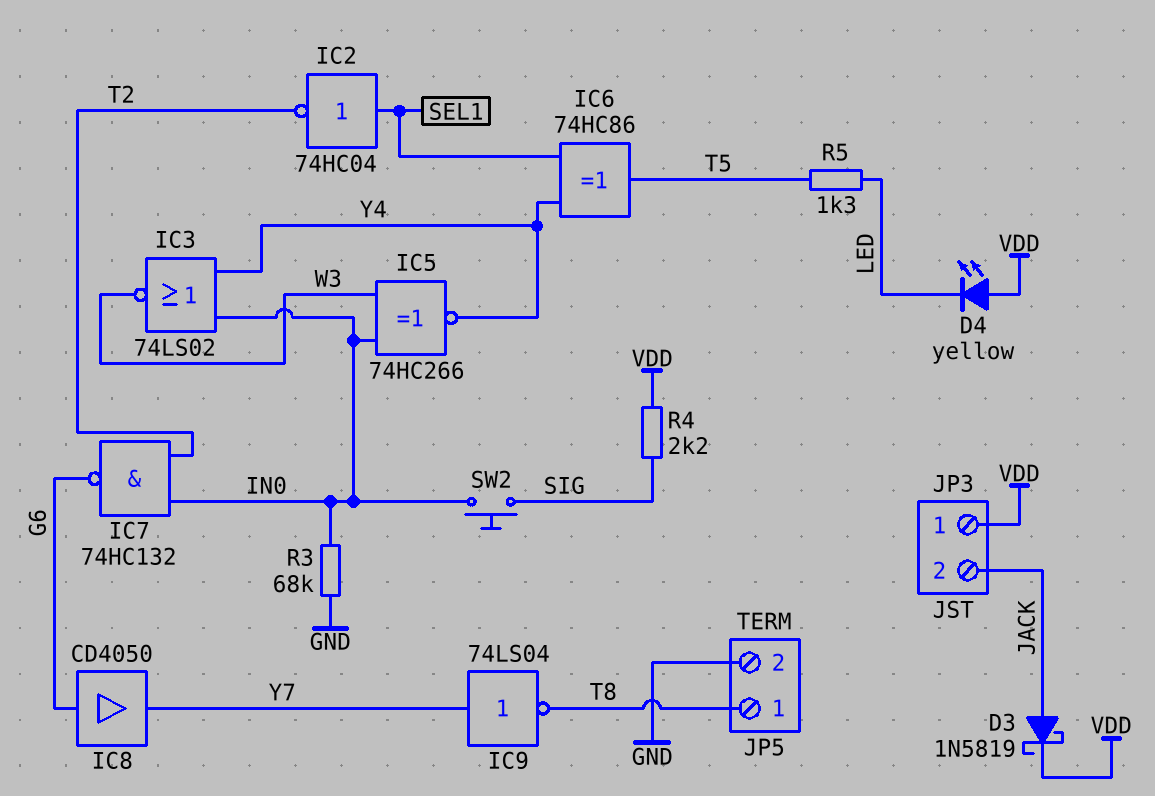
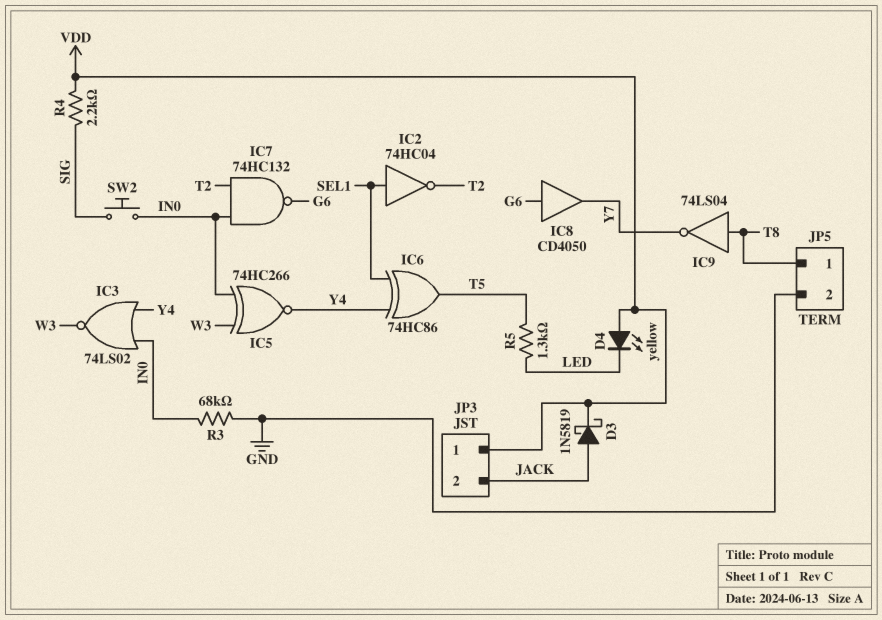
IC9: NOT 74LS04 (in Y7, out T8) -> NOT 74LS04 (in T8, out Y7)

